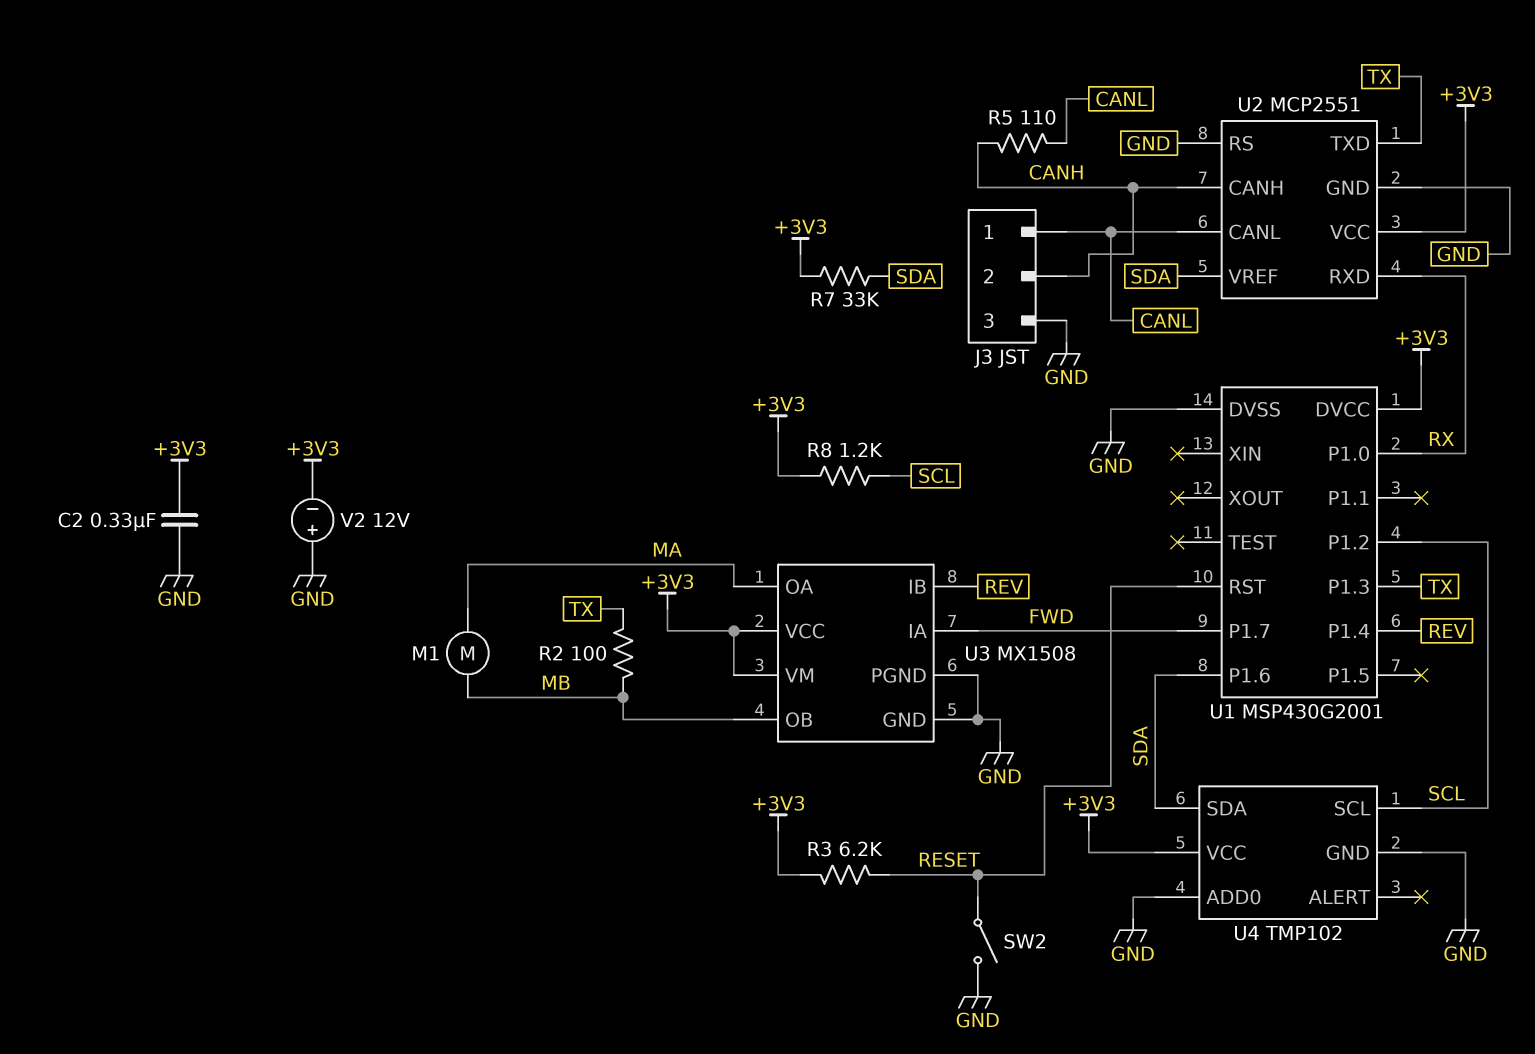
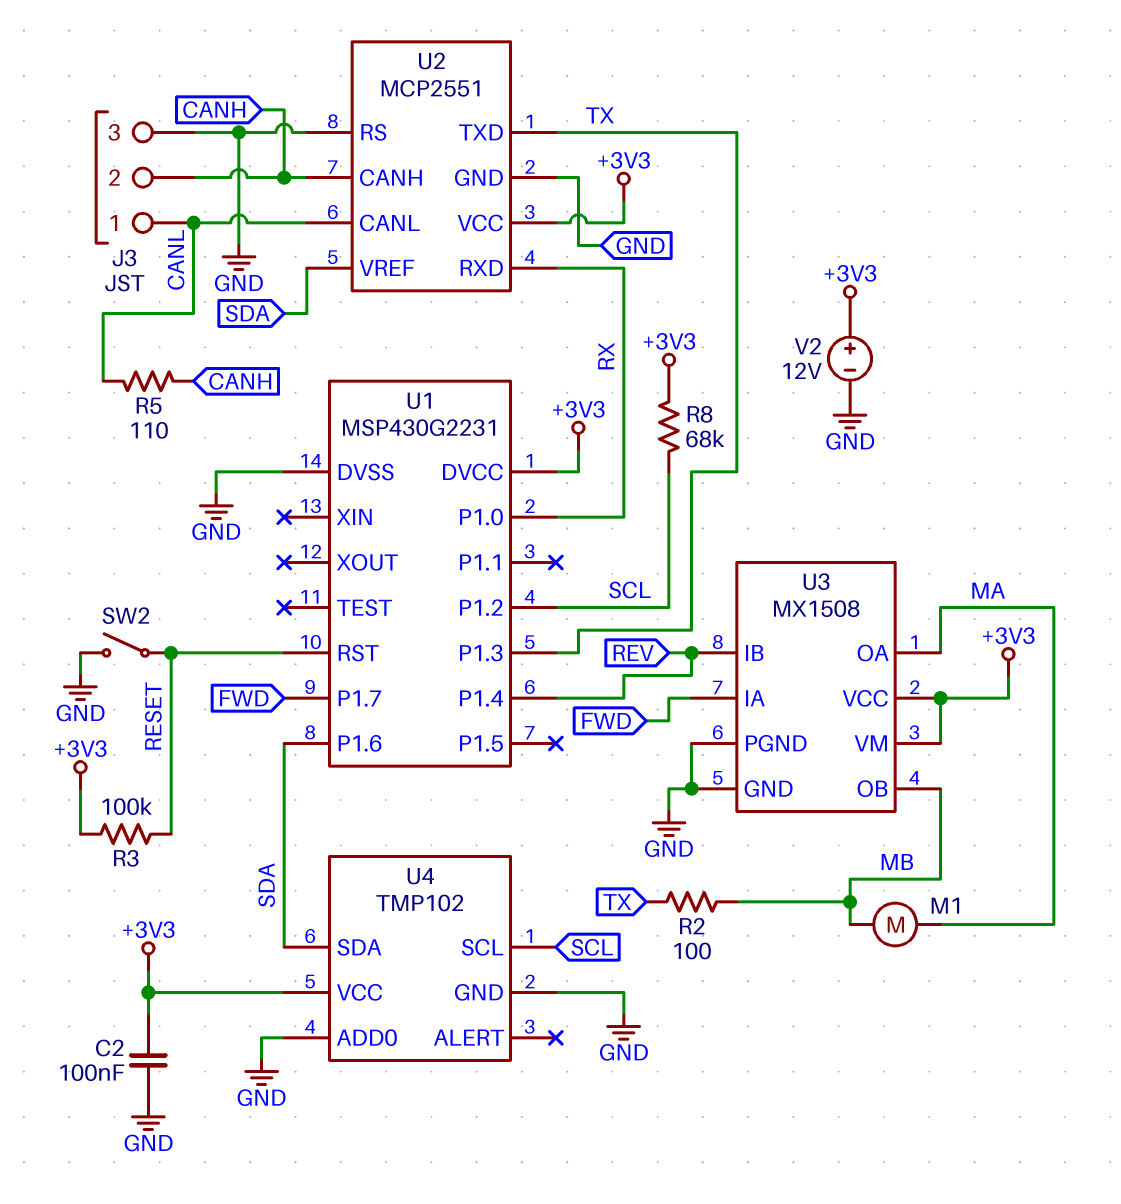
C2: 330nF (+3V3, GND) -> 100nF (+3V3, GND)
R3: 6.2k (+3V3, RESET) -> 100k (+3V3, RESET)
R7: 33k (+3V3, SDA) -> none
R8: 1.2k (+3V3, SCL) -> 68k (+3V3, SCL)
U1: MSP430G2001 -> MSP430G2231
V2: 12V (plus GND, minus +3V3) -> 12V (plus +3V3, minus GND)

